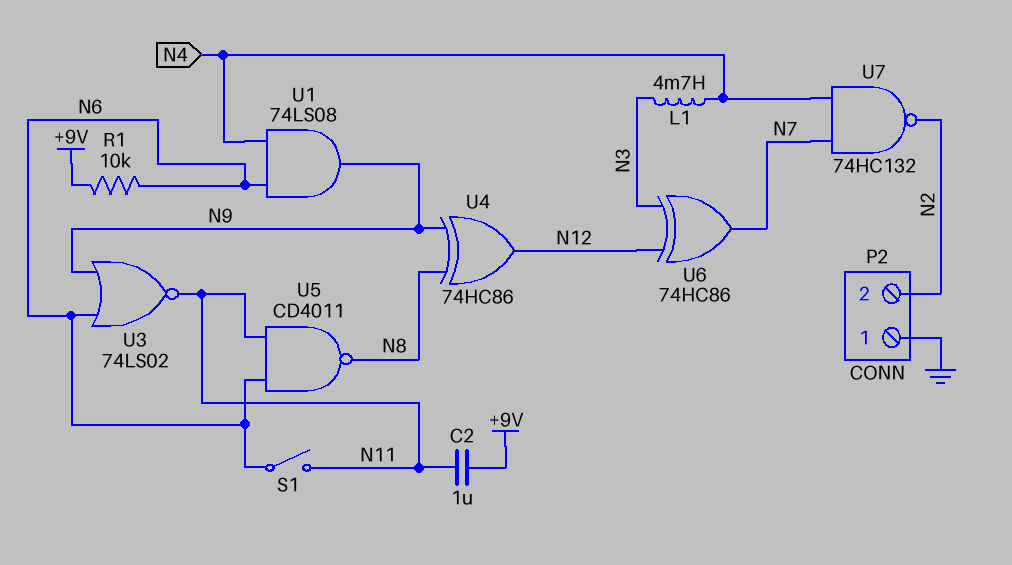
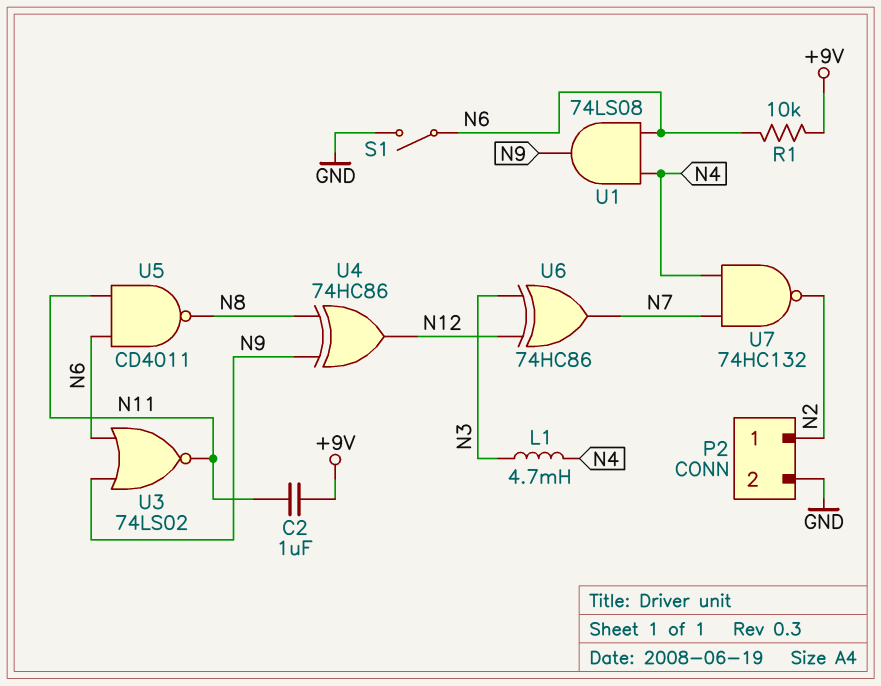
P2 pin 1: GND -> N2
P2 pin 2: N2 -> GND
S1: switch (N6, N11) -> switch (GND, N6)

